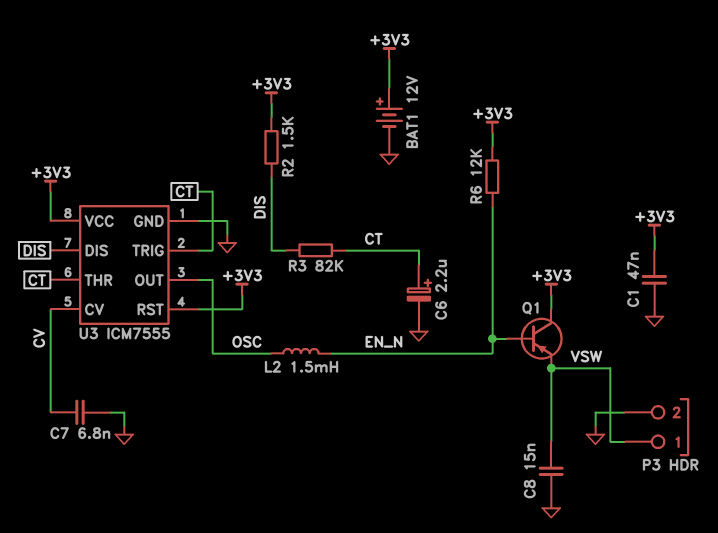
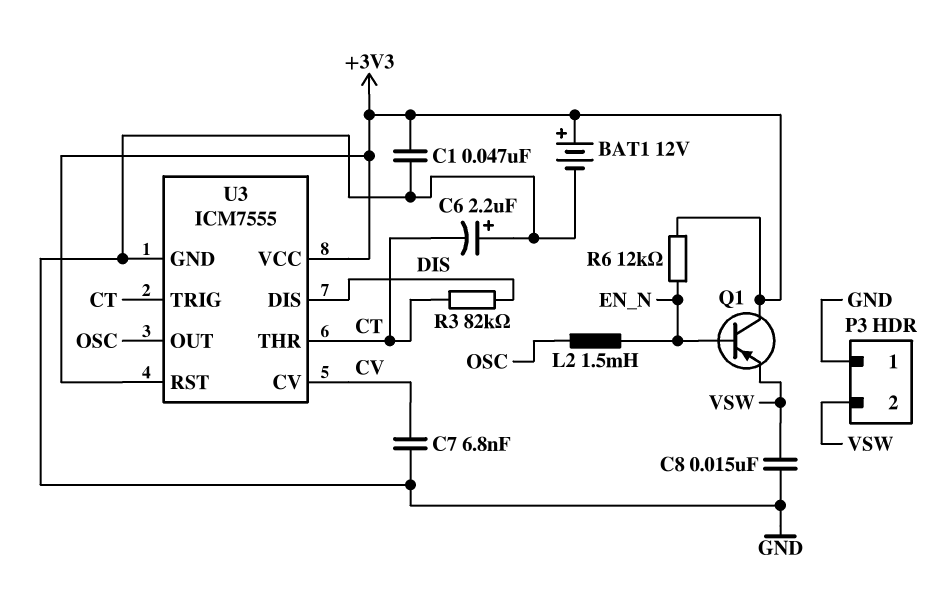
C6: 2.2uF (plus CT, minus GND) -> 2.2uF (plus GND, minus CT)
P3 pin 1: VSW -> GND
P3 pin 2: GND -> VSW
R2: 1.5k (+3V3, DIS) -> none

